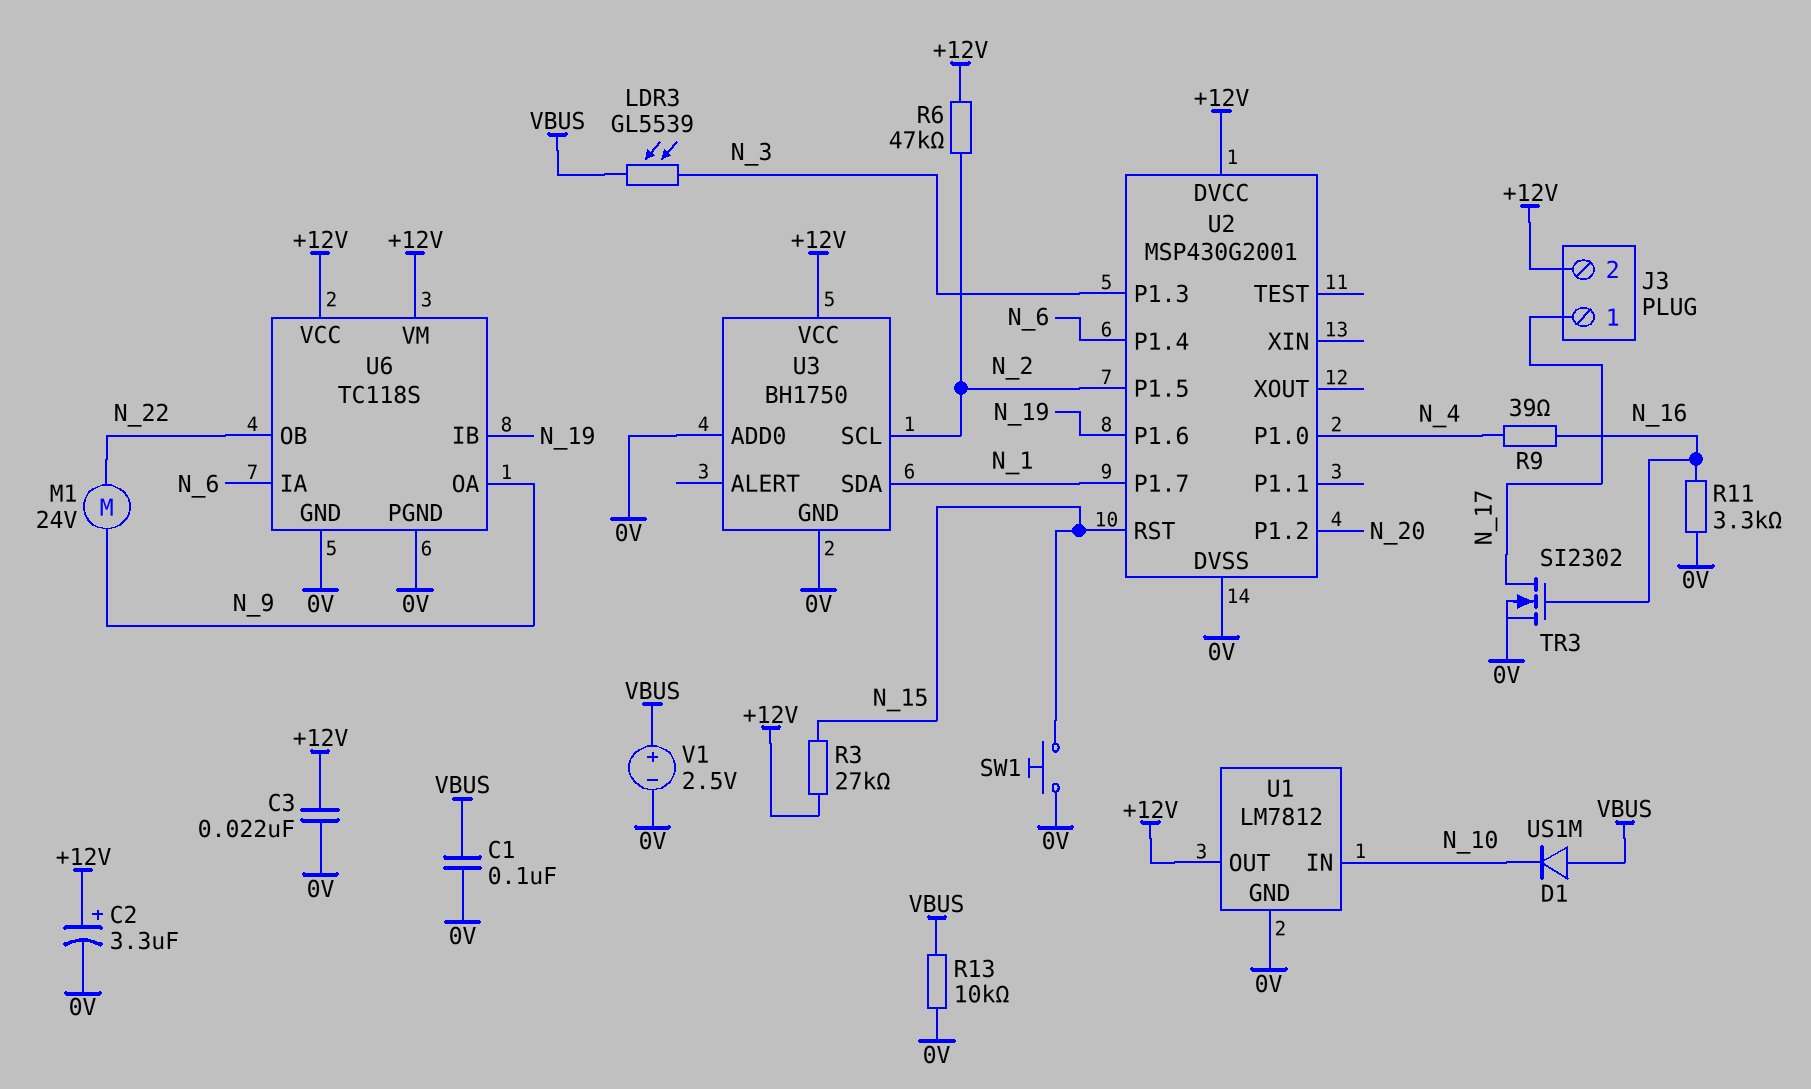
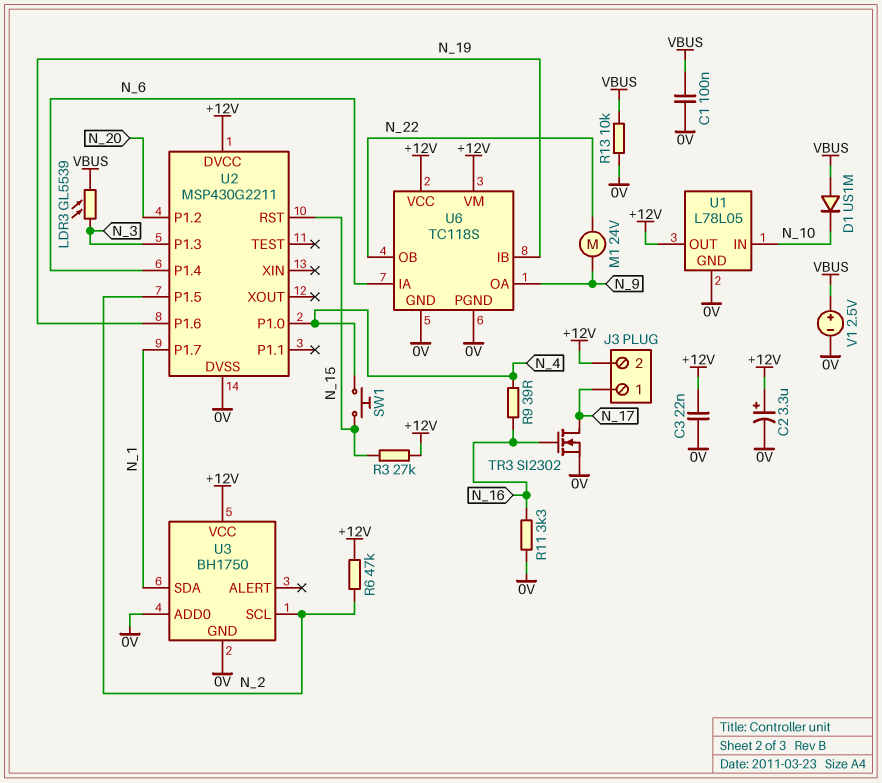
SW1: button (0V, N_15) -> button (N_4, N_15)
U1: LM7812 -> L78L05
U2: MSP430G2001 -> MSP430G2211

